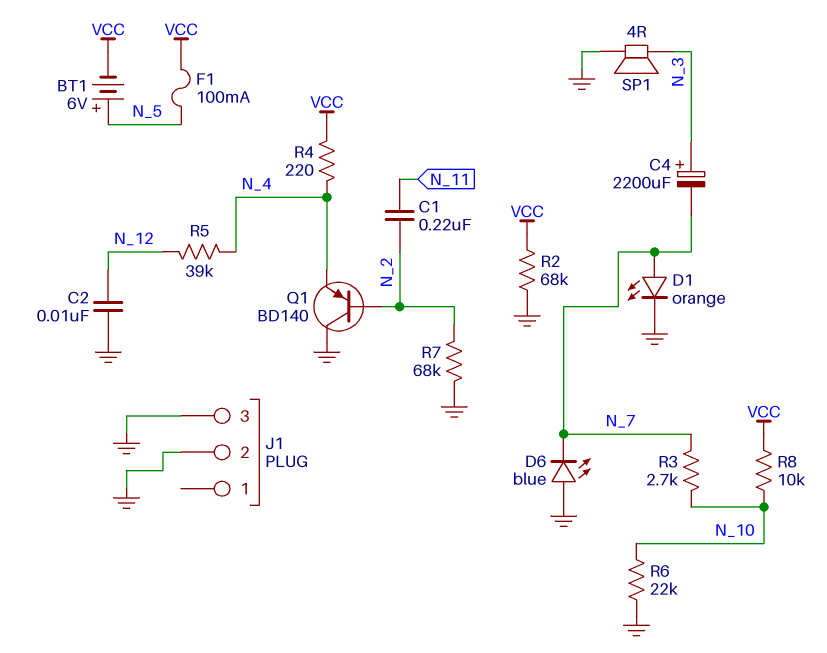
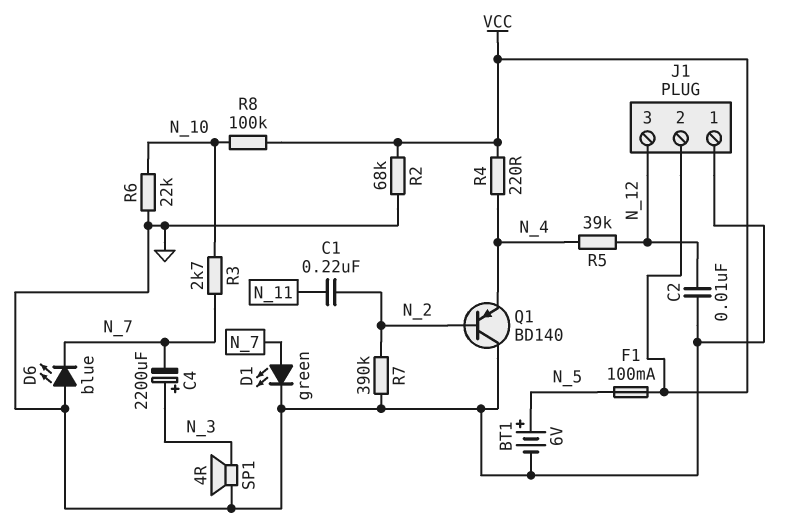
BT1: 6V (plus N_5, minus VCC) -> 6V (plus N_5, minus GND)
D1: LED orange (A N_7, K GND) -> LED green (A N_7, K GND)
J1 pin 1: none -> GND
J1 pin 2: GND -> VCC
J1 pin 3: GND -> N_12
R7: 68k (GND, N_2) -> 390k (GND, N_2)
R8: 10k (N_10, VCC) -> 100k (N_10, VCC)

